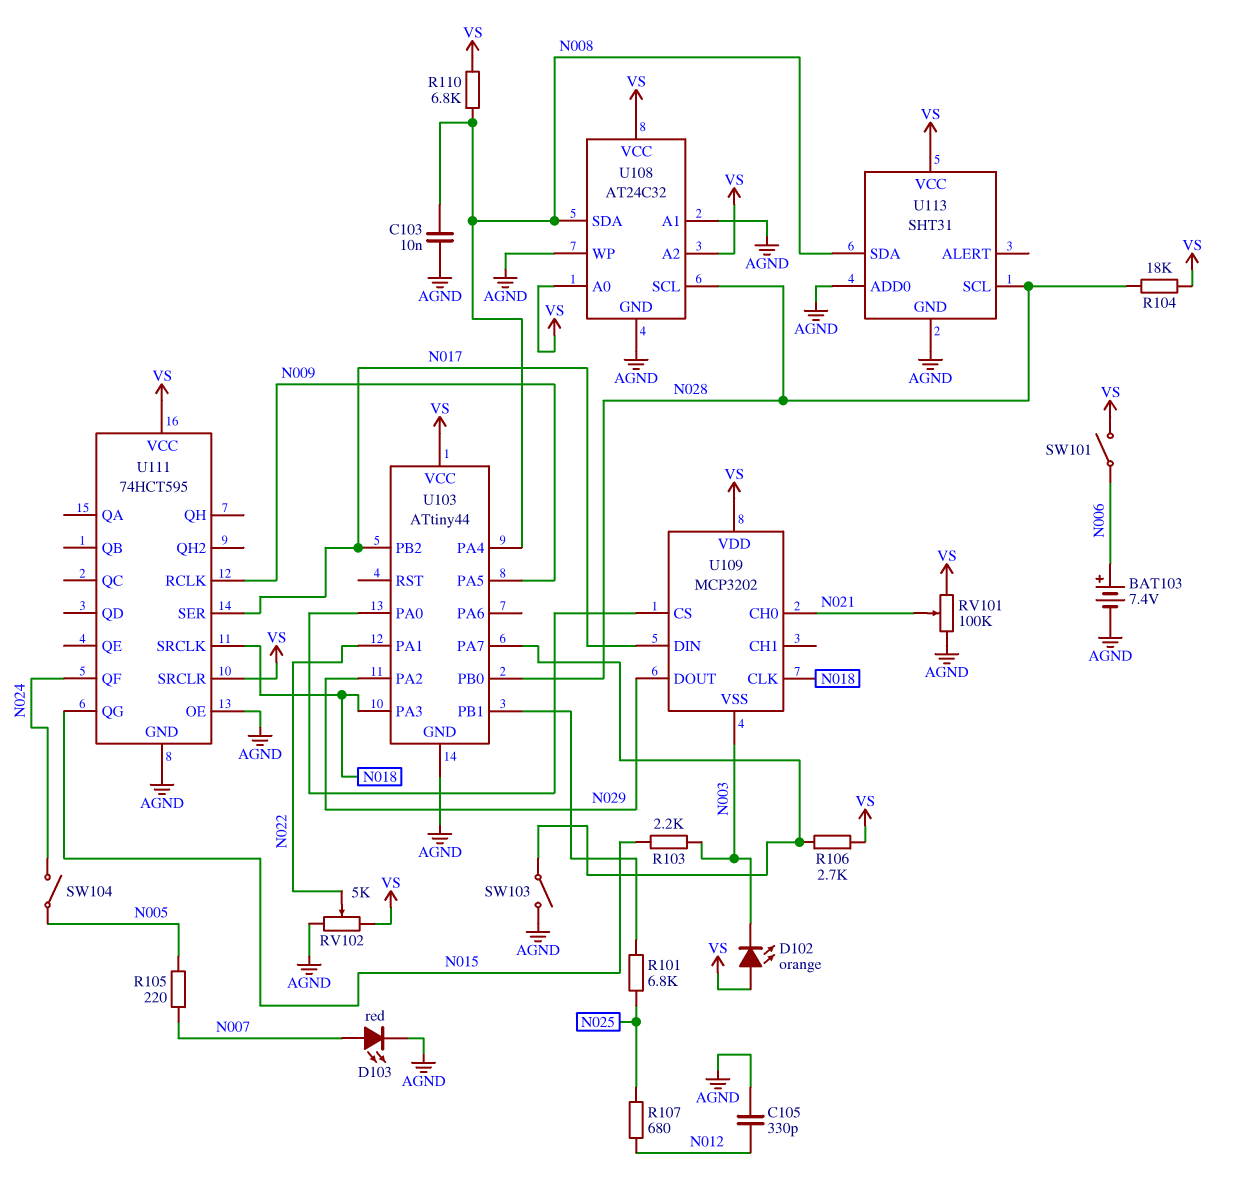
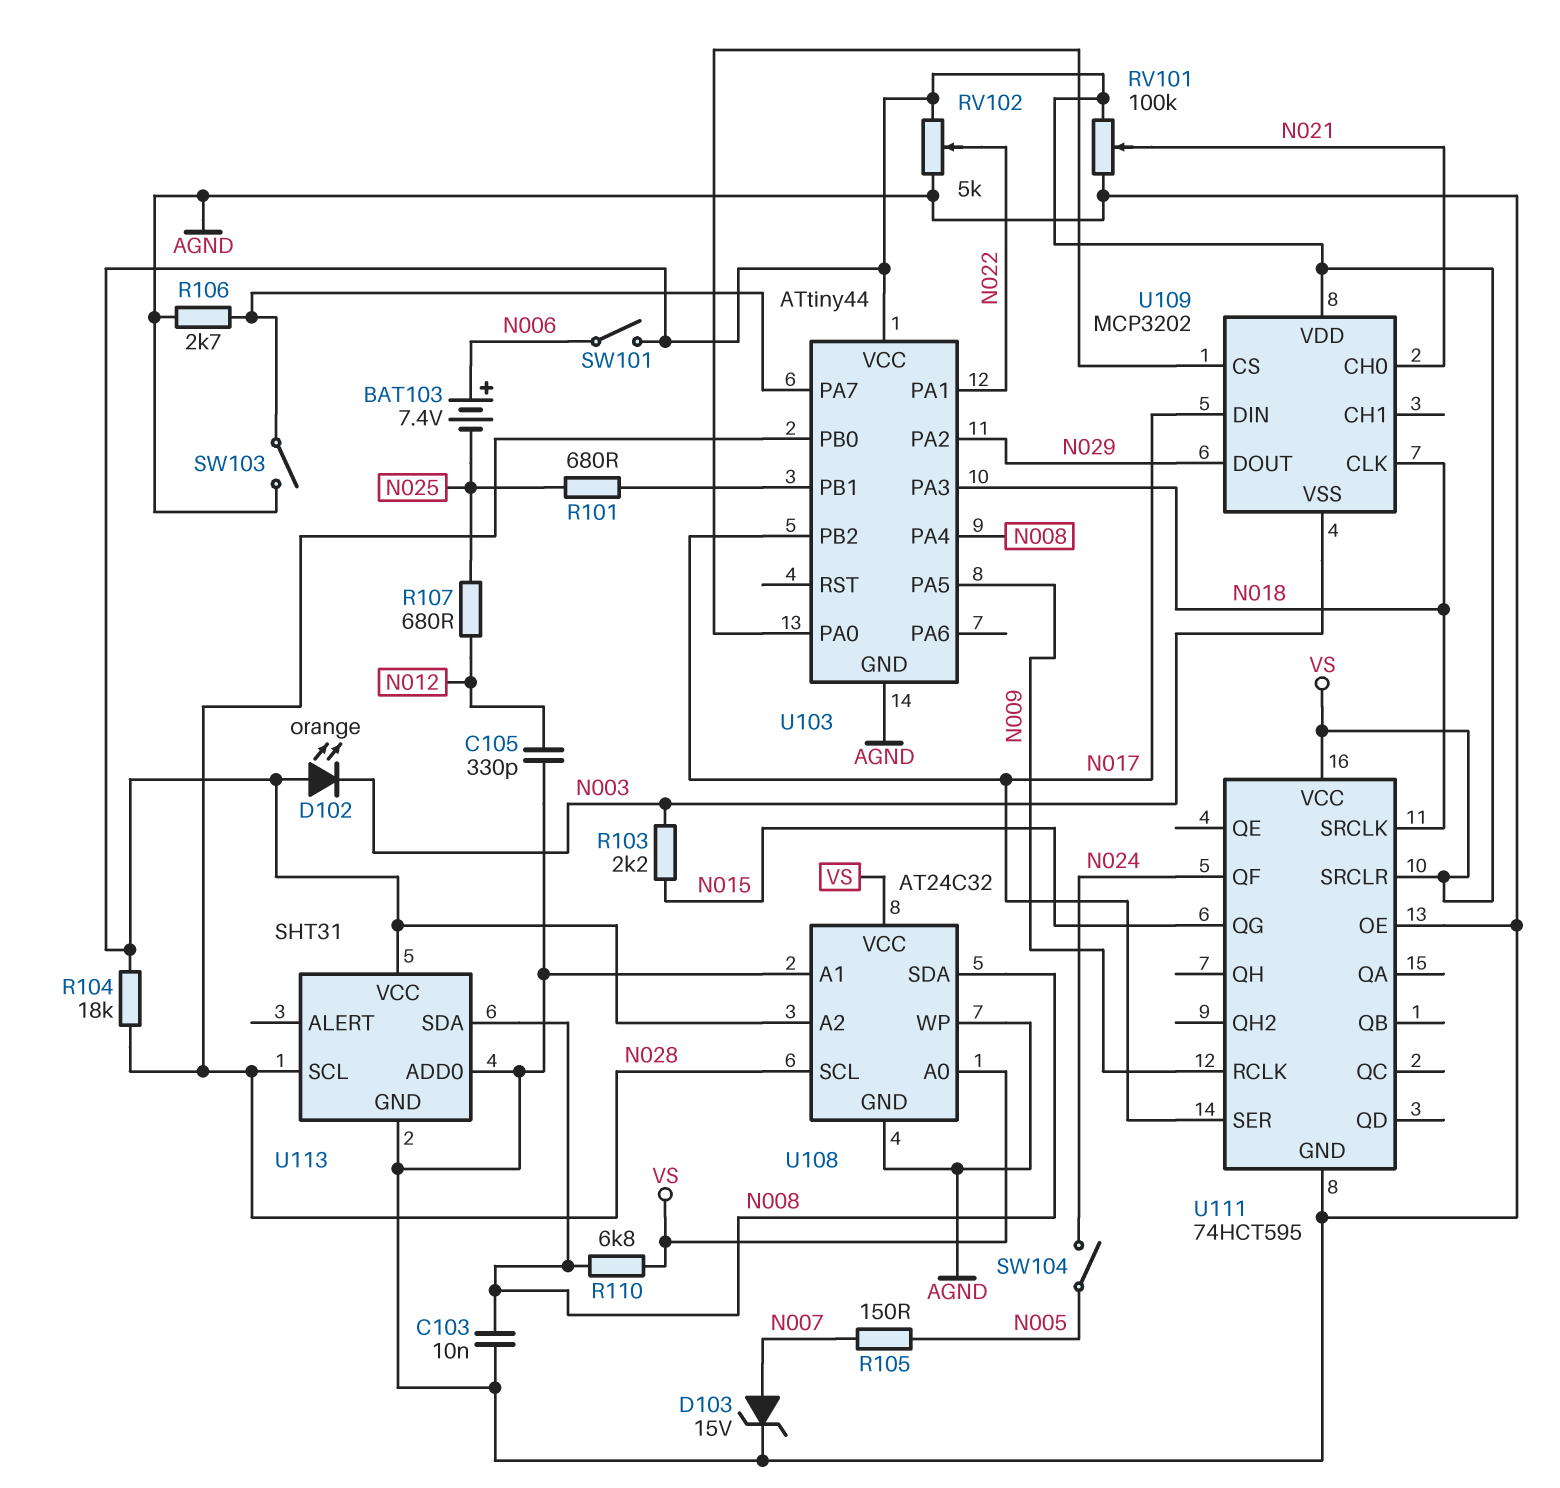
BAT103: 7.4V (plus N006, minus AGND) -> 7.4V (plus N006, minus N025)
D103: LED red (A N007, K AGND) -> zener 15V (A N007, K AGND)
R101: 6.8k (N025, U103/PB1) -> 680 (N025, U103/PB1)
R105: 220 (N005, N007) -> 150 (N005, N007)
R106: 2.7k (U103/PA7, VS) -> 2.7k (AGND, U103/PA7)

